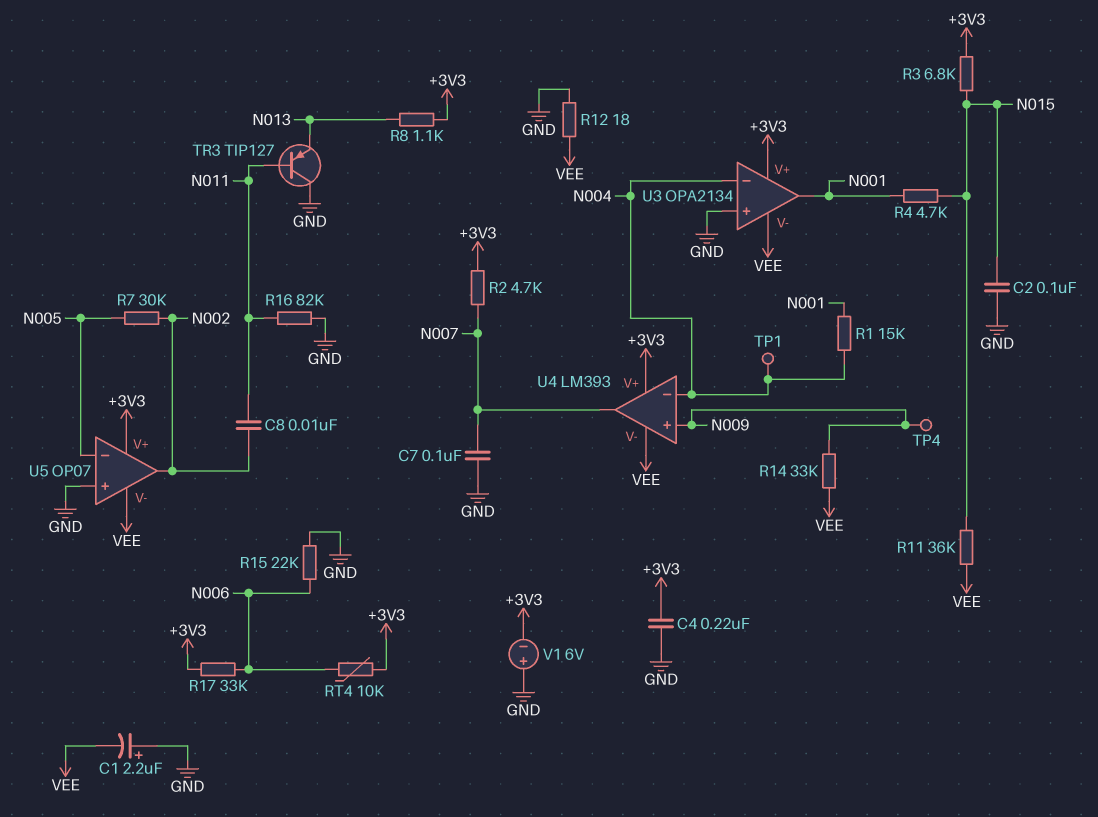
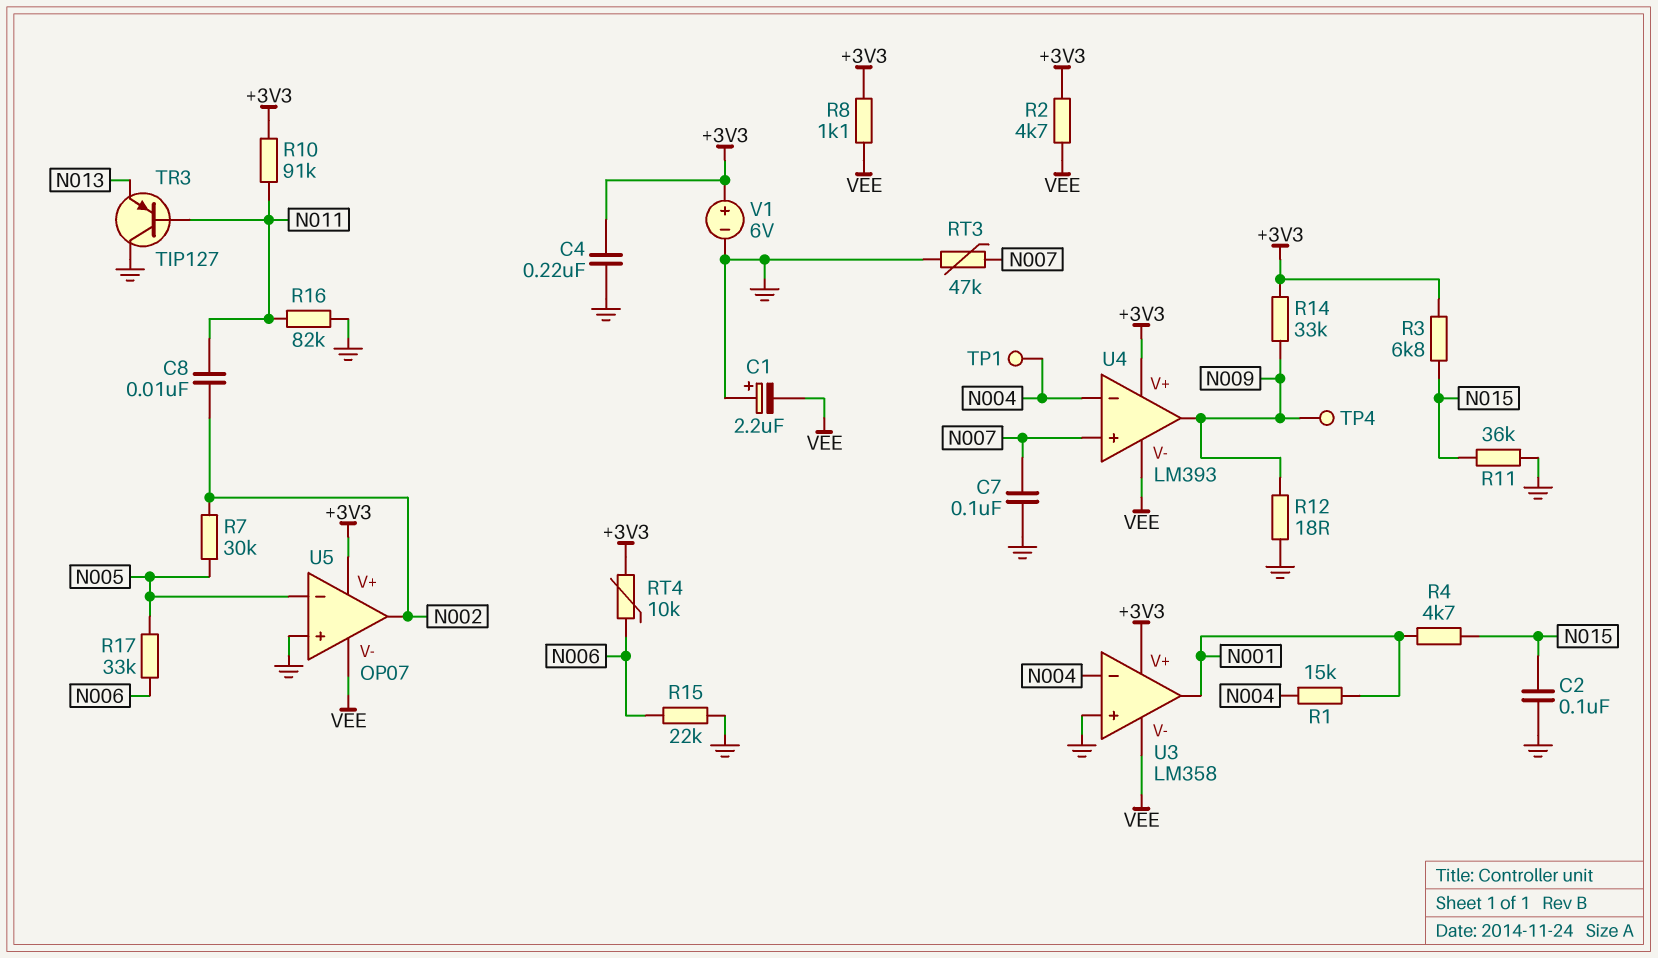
R2: 4.7k (+3V3, N007) -> 4.7k (+3V3, VEE)
R8: 1.1k (+3V3, N013) -> 1.1k (+3V3, VEE)
R10: none -> 91k (+3V3, N011)
R11: 36k (N015, VEE) -> 36k (GND, N015)
R12: 18 (GND, VEE) -> 18 (GND, N009)
R14: 33k (N009, VEE) -> 33k (+3V3, N009)
R17: 33k (+3V3, N006) -> 33k (N005, N006)
RT3: none -> 47k (GND, N007)
U3: OPA2134 -> LM358
U4 pin in+: N009 -> N007
U4 pin out: N007 -> N009
V1: 6V (plus GND, minus +3V3) -> 6V (plus +3V3, minus GND)

